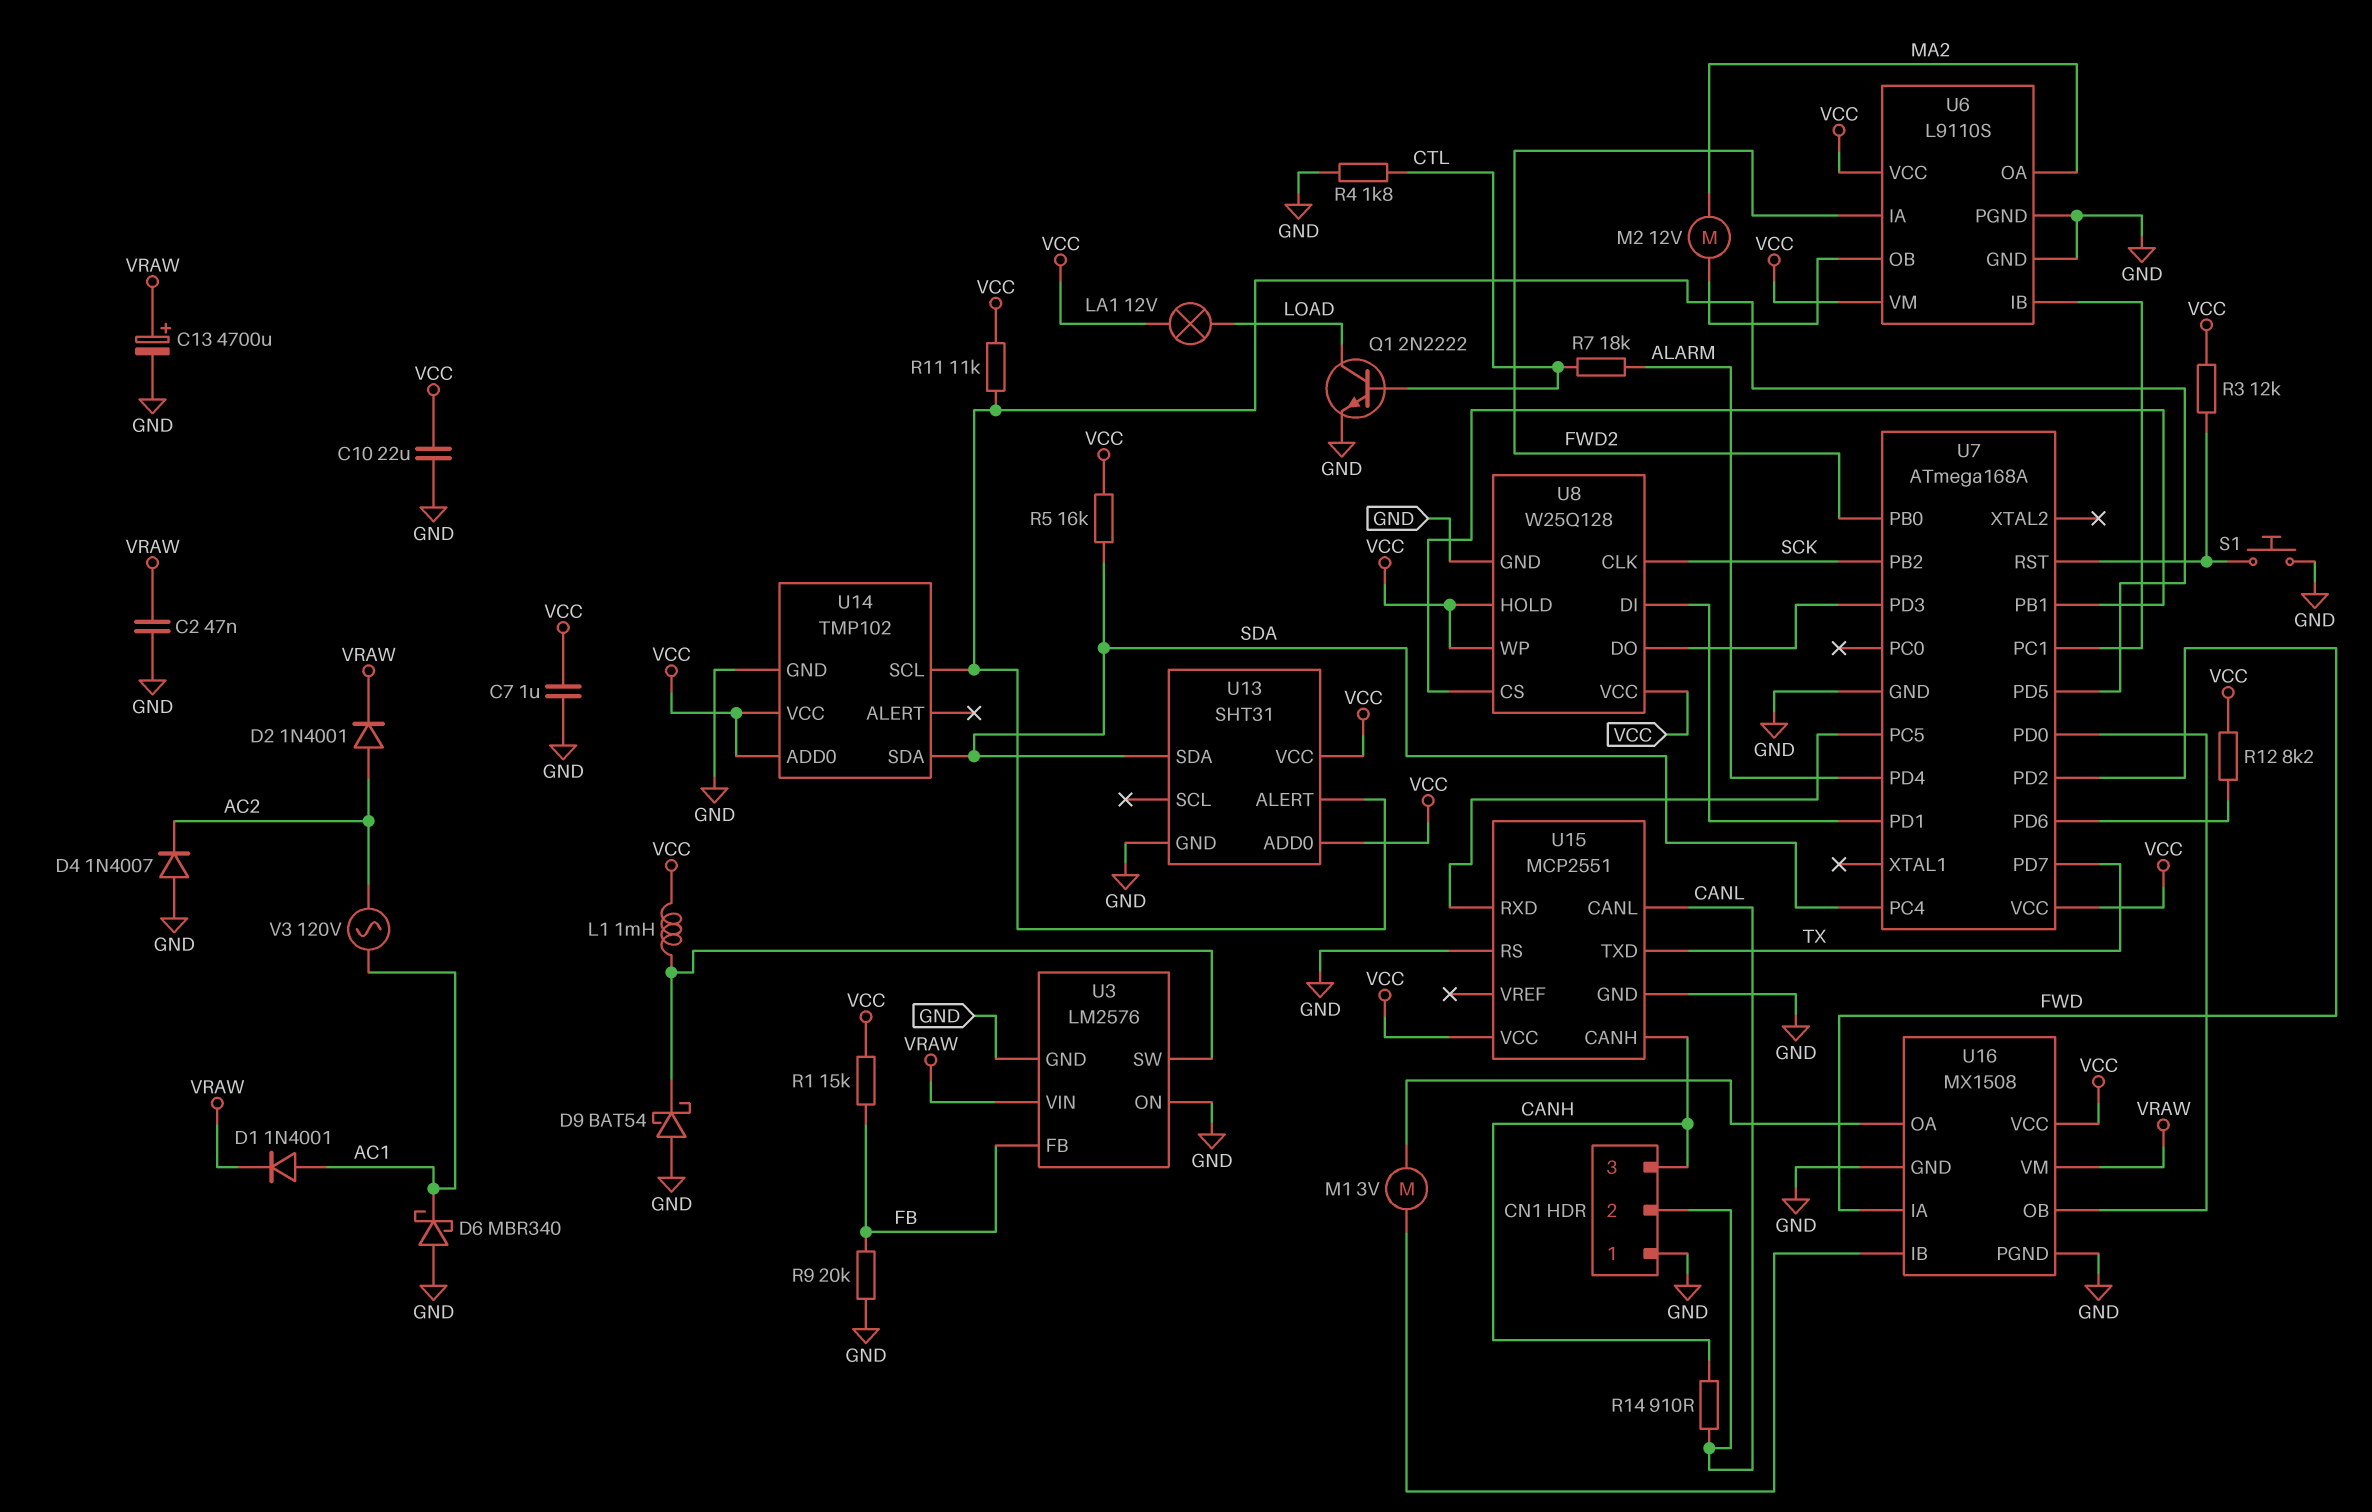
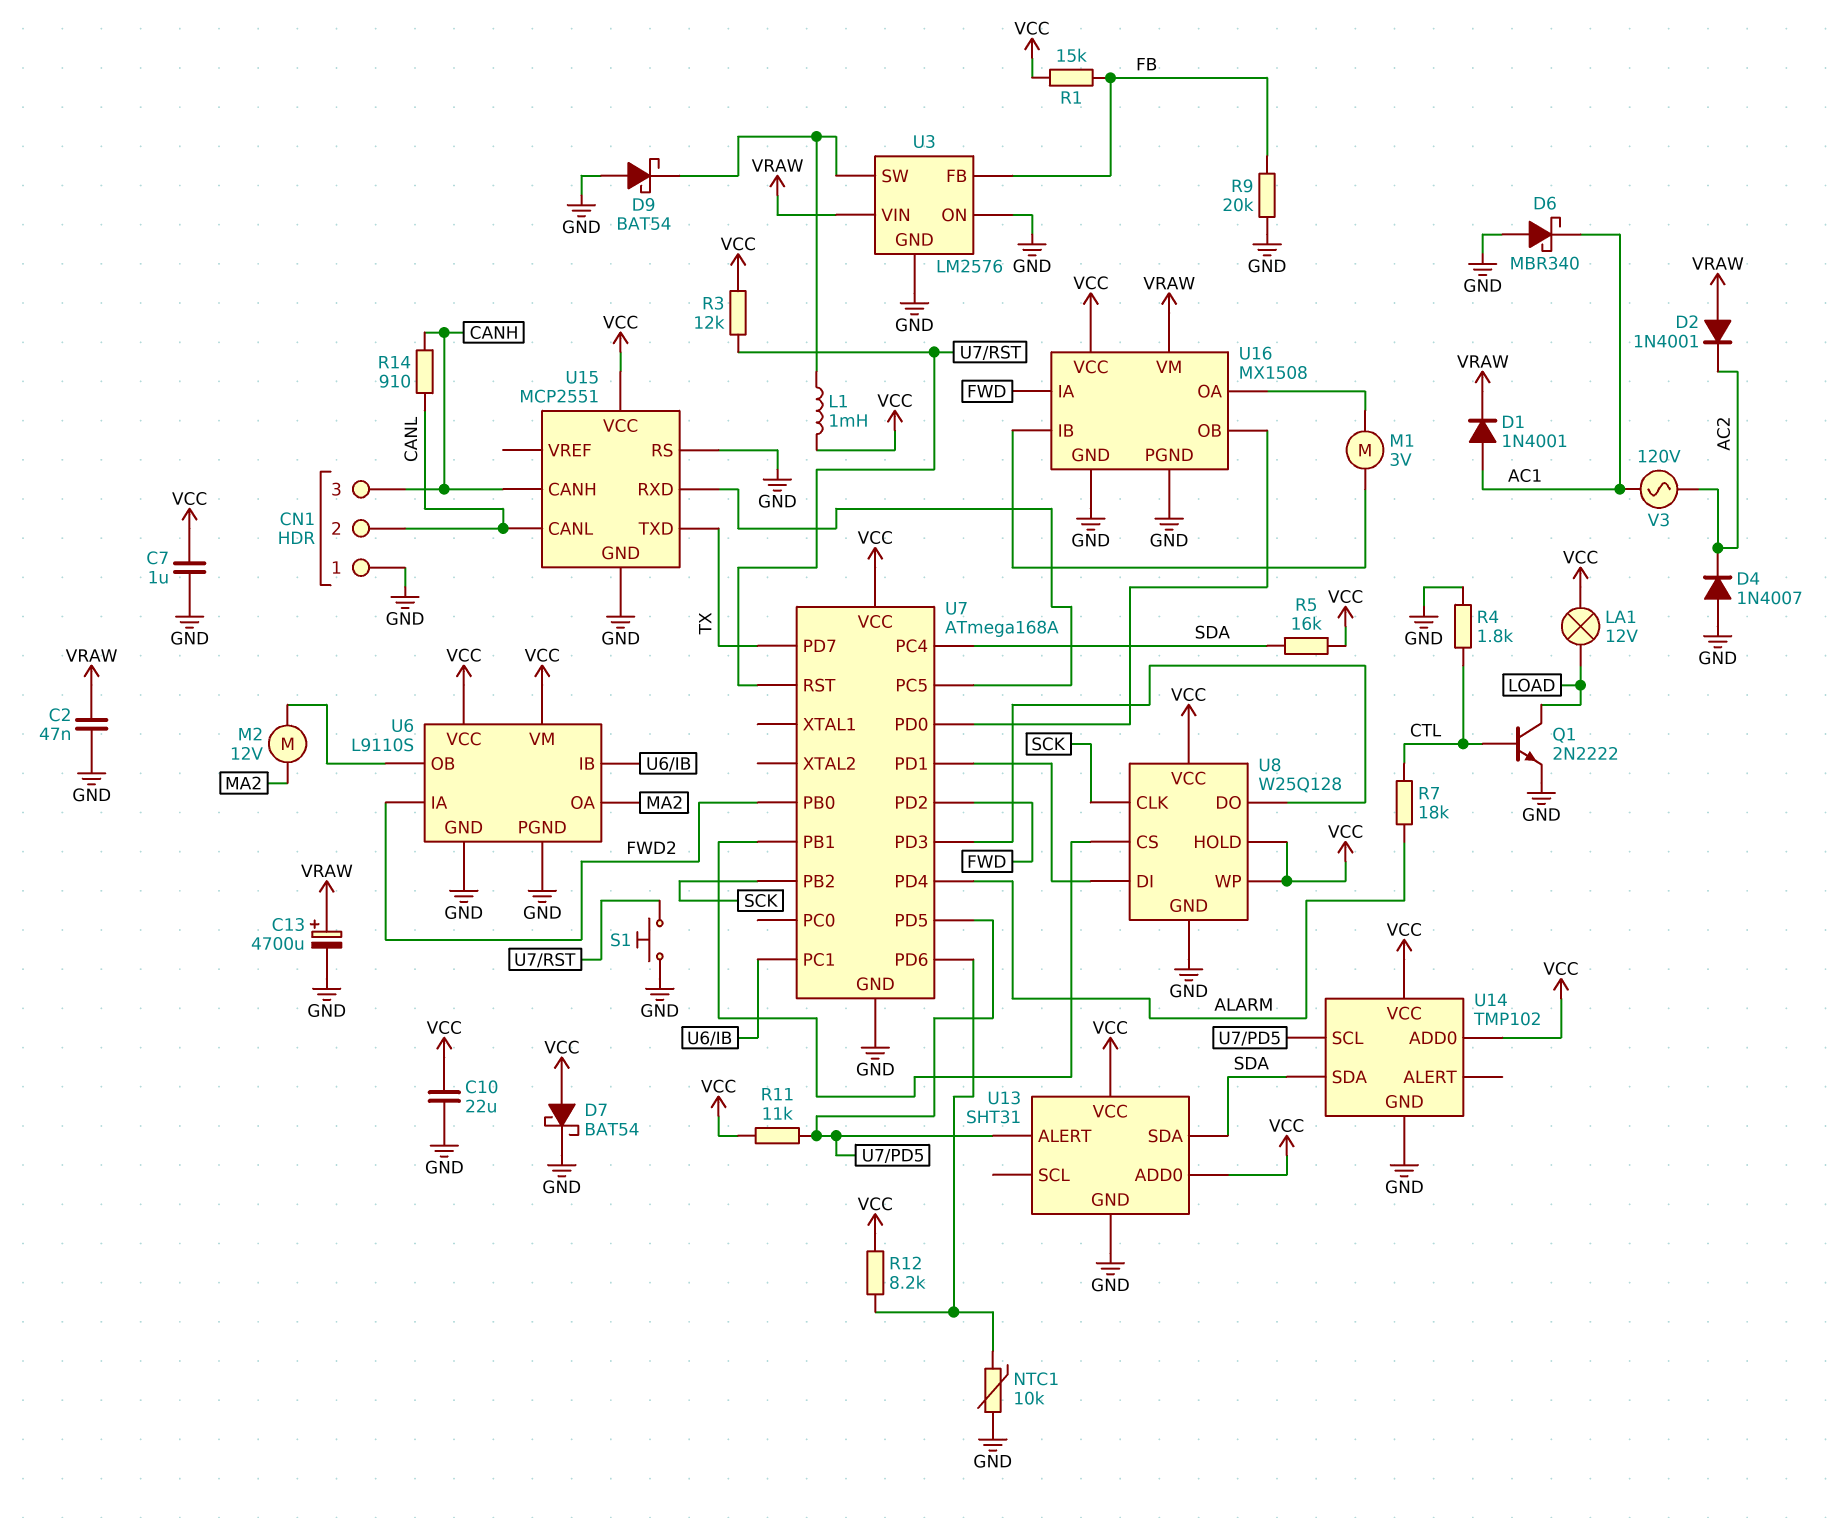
D2: diode 1N4001 (A AC2, K VRAW) -> diode 1N4001 (A VRAW, K AC2)
D7: none -> schottky BAT54 (A VCC, K GND)
NTC1: none -> 10k (GND, U7/PD6)

